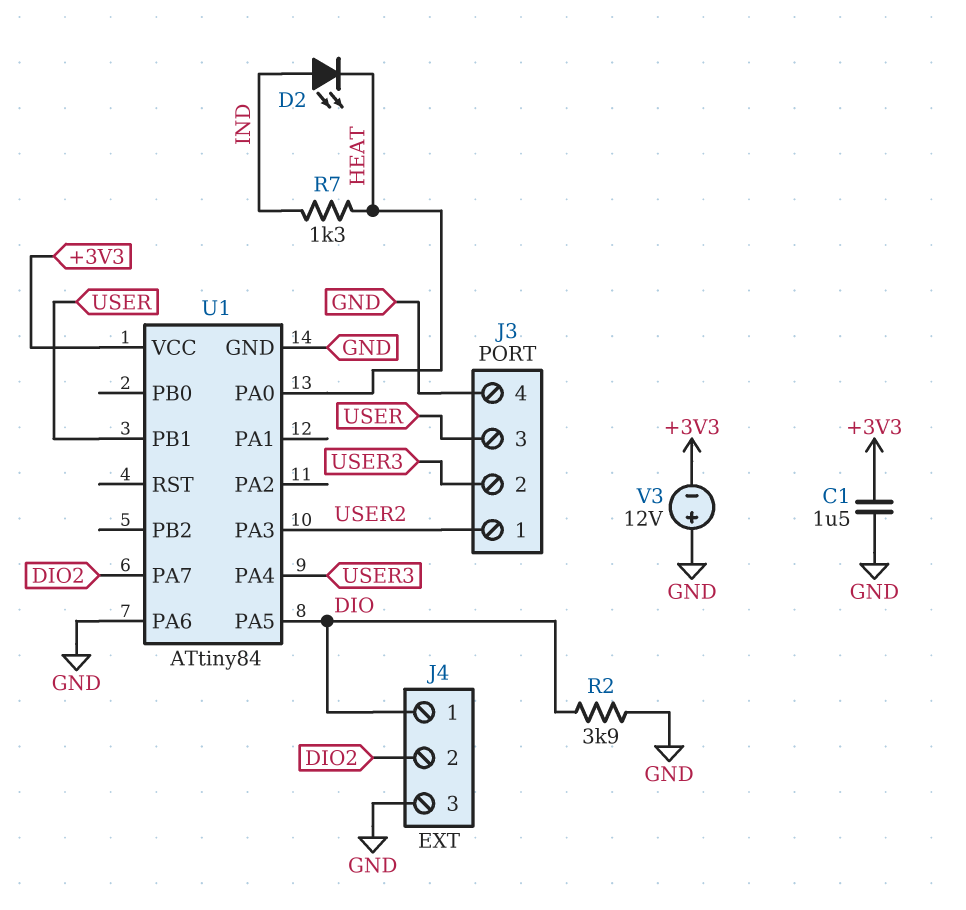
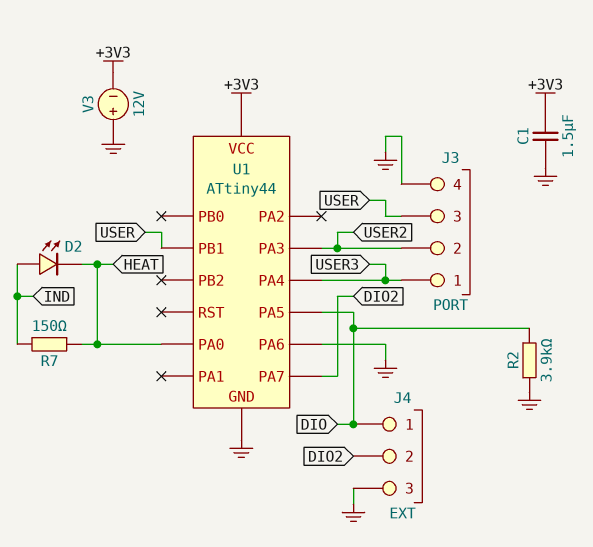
J3 pin 1: USER2 -> USER3
J3 pin 2: USER3 -> USER2
R7: 1.3k (HEAT, IND) -> 150 (HEAT, IND)
U1: ATtiny84 -> ATtiny44

